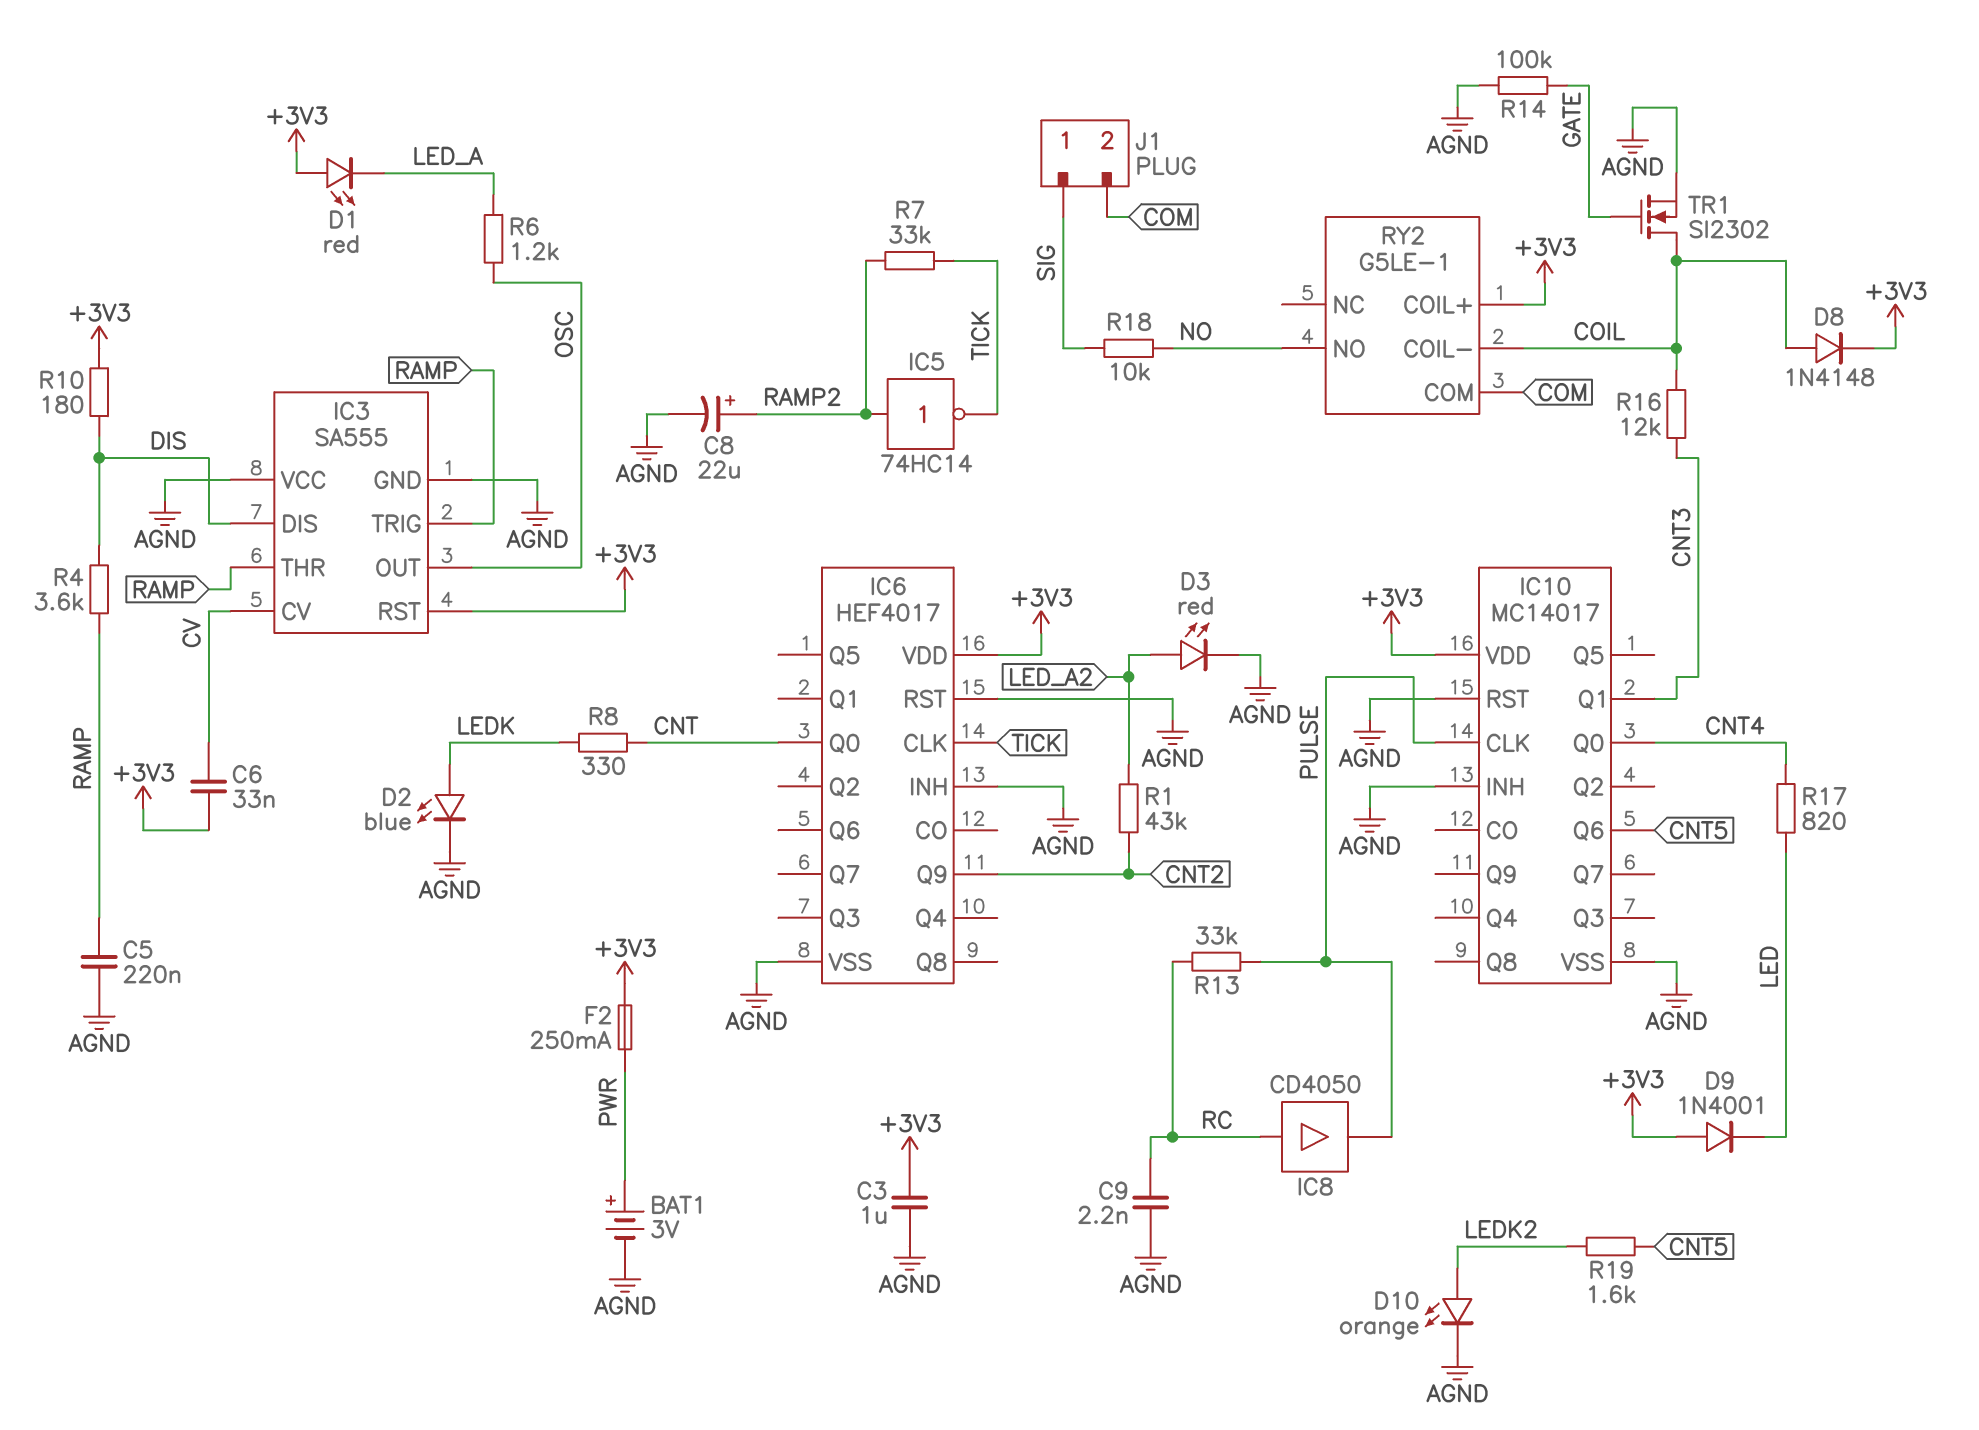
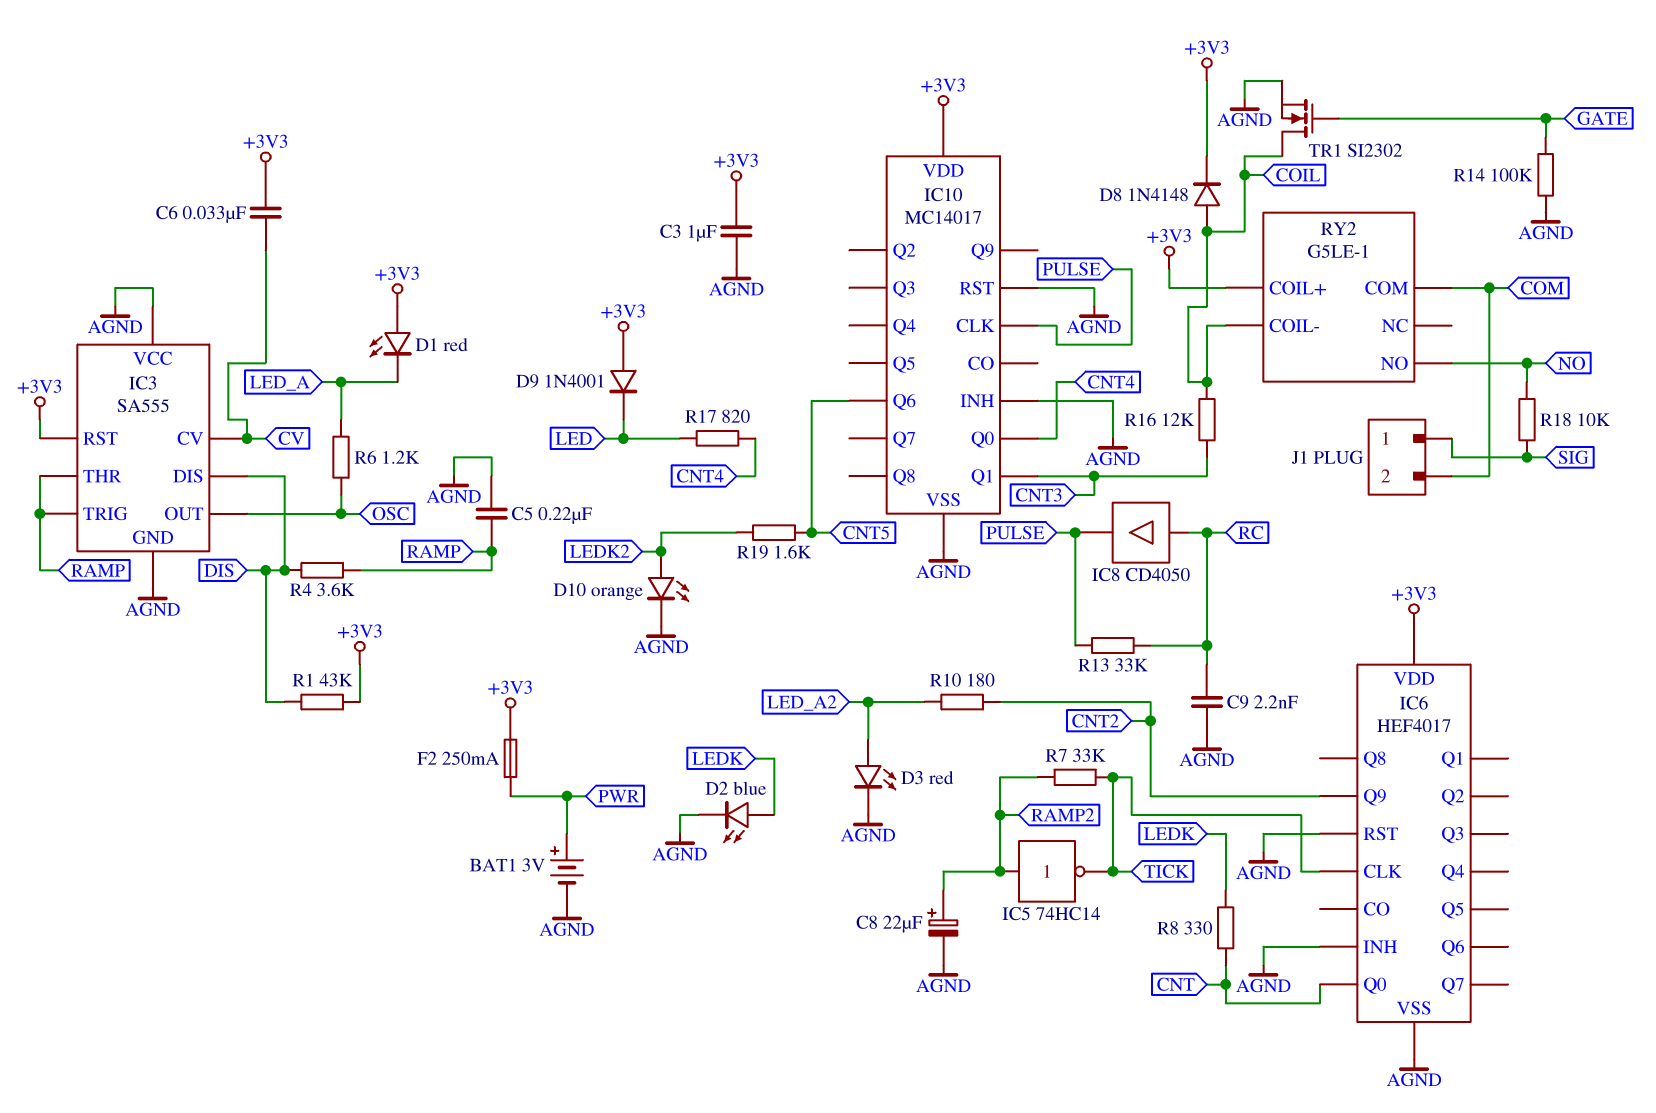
R1: 43k (CNT2, LED_A2) -> 43k (+3V3, DIS)
R10: 180 (+3V3, DIS) -> 180 (CNT2, LED_A2)

